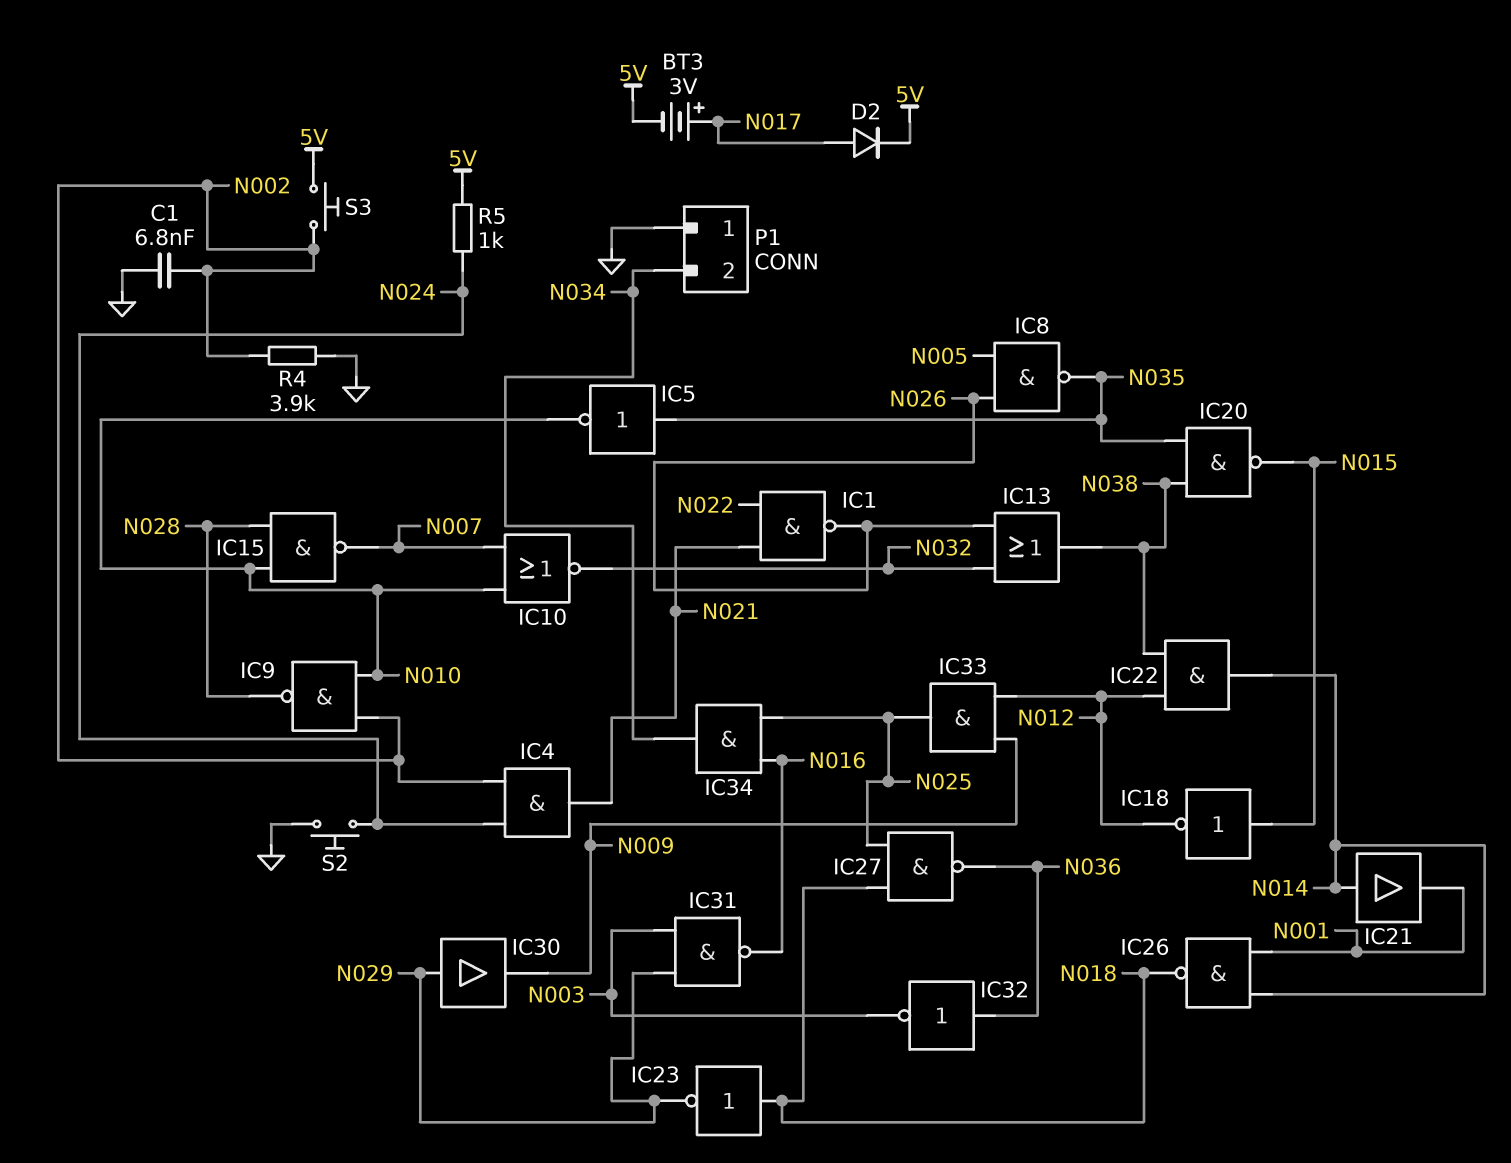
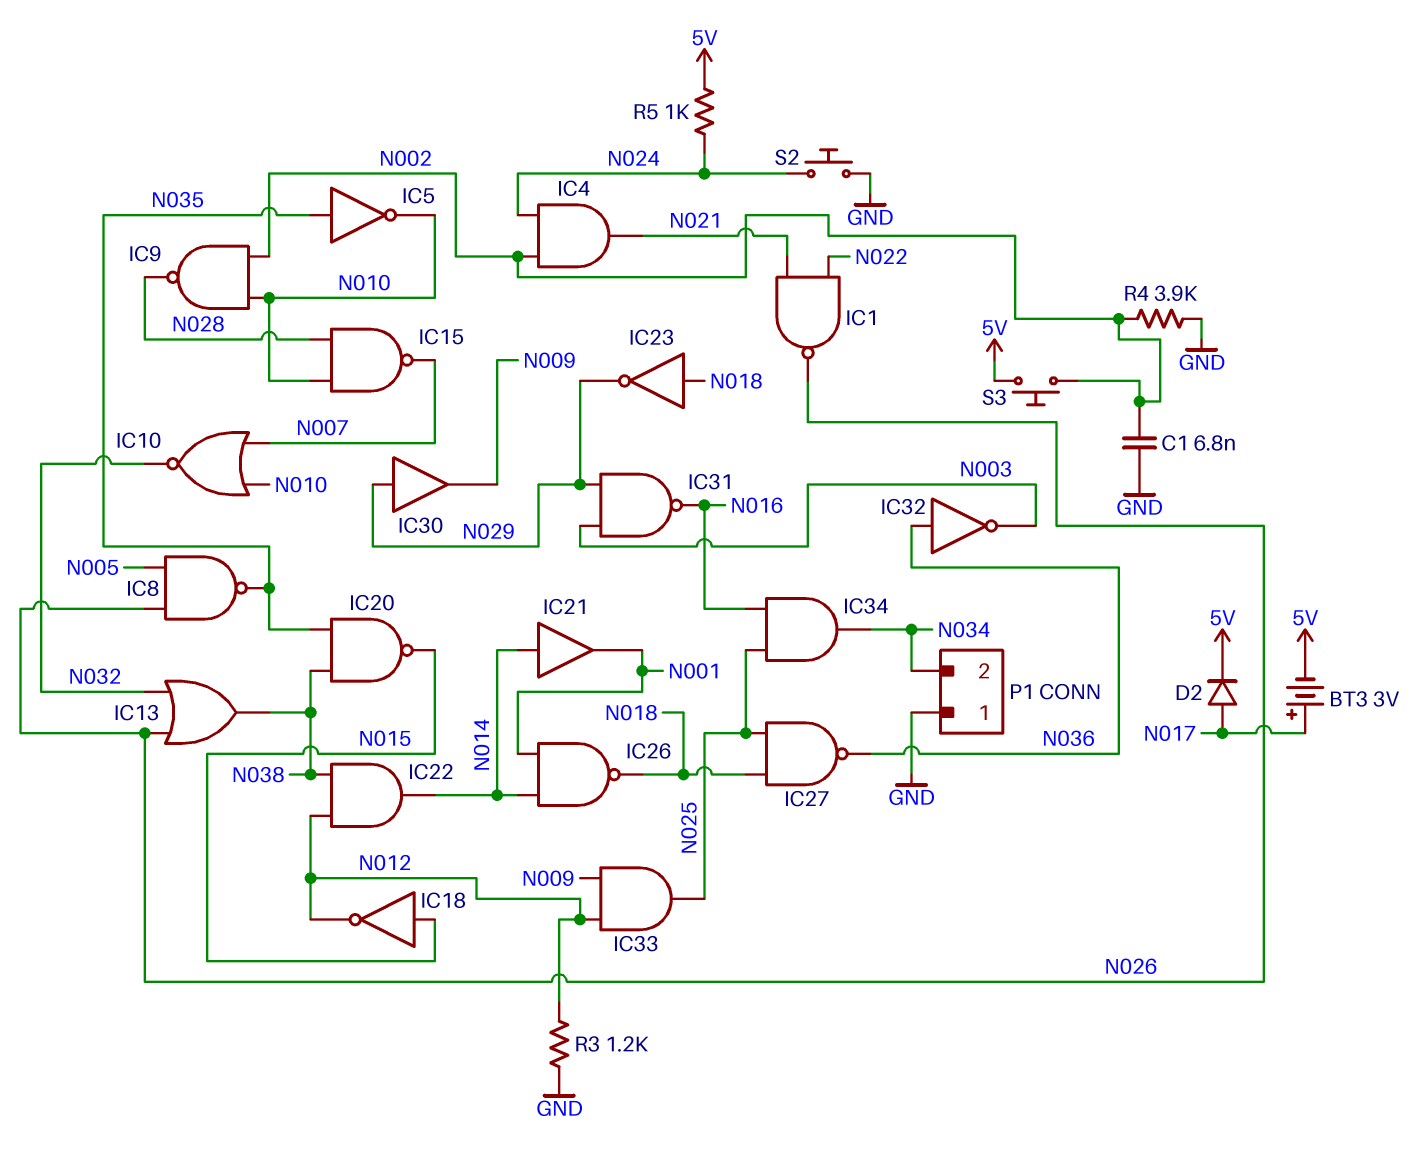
R3: none -> 1.2k (GND, N012)

